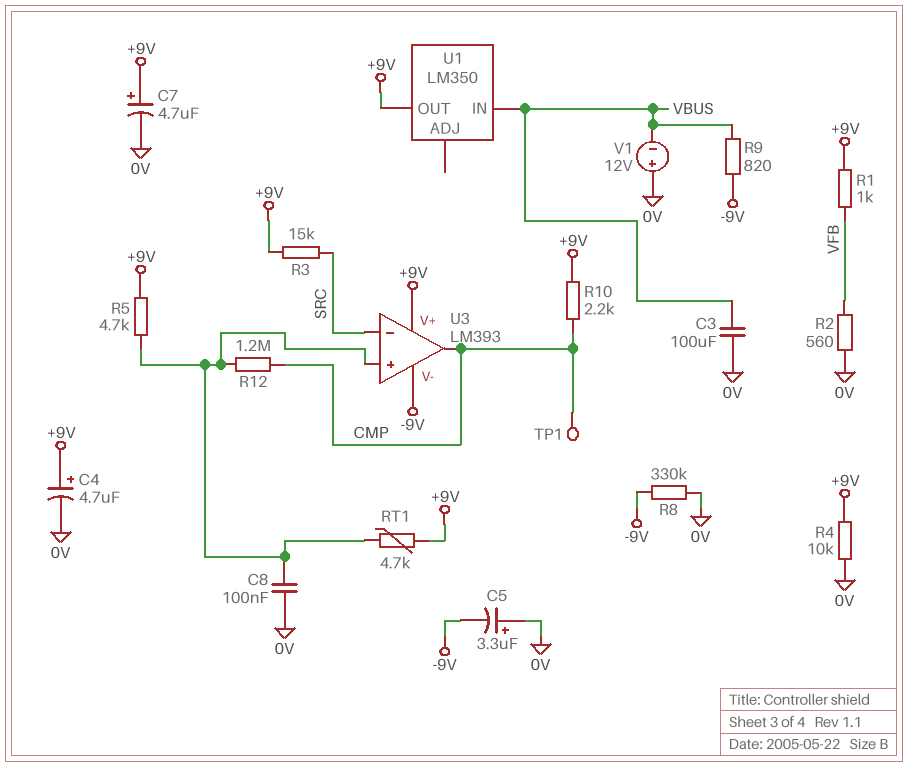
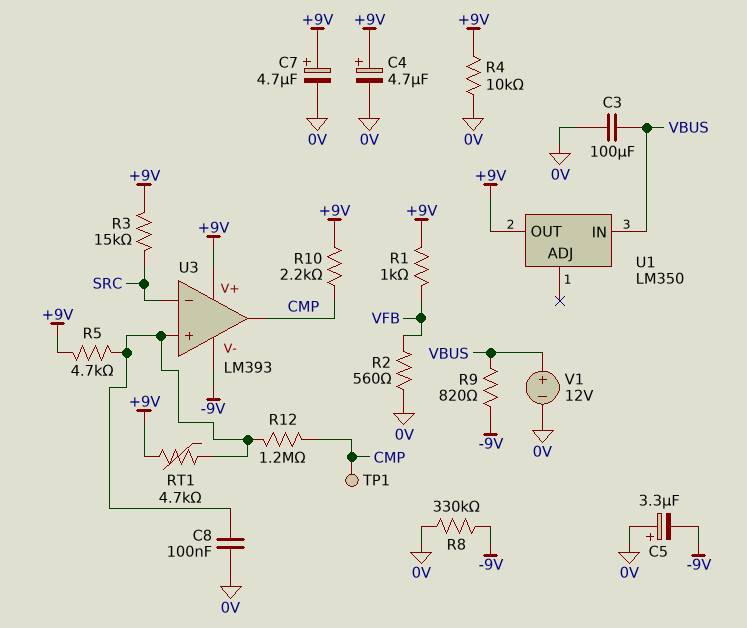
V1: 12V (plus 0V, minus VBUS) -> 12V (plus VBUS, minus 0V)

